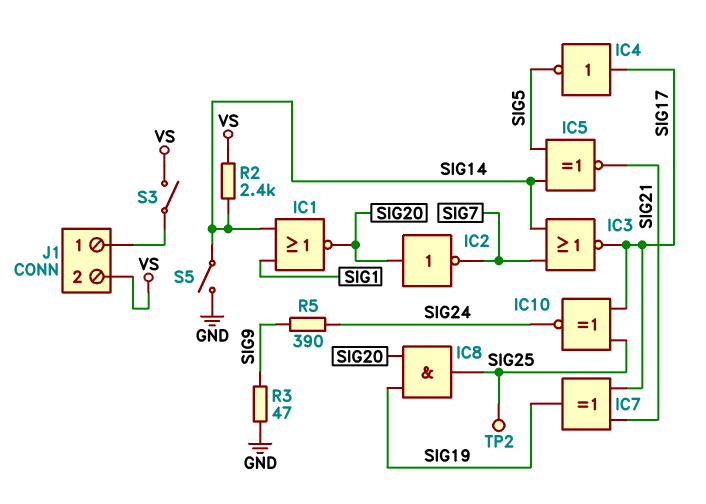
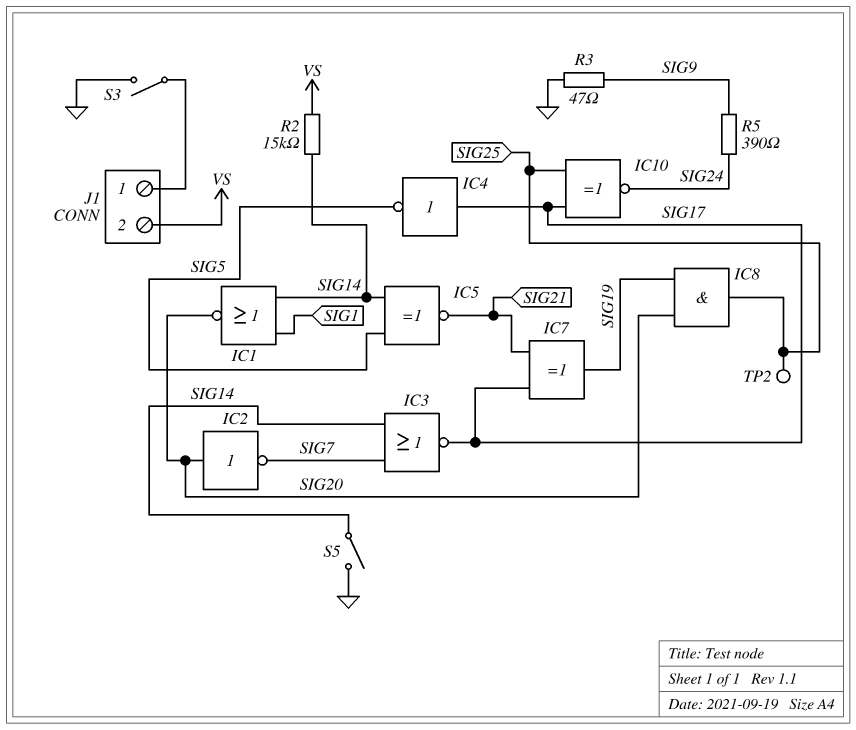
R2: 2.4k (SIG14, VS) -> 15k (SIG14, VS)
S3: switch (J1/1, VS) -> switch (GND, J1/1)

